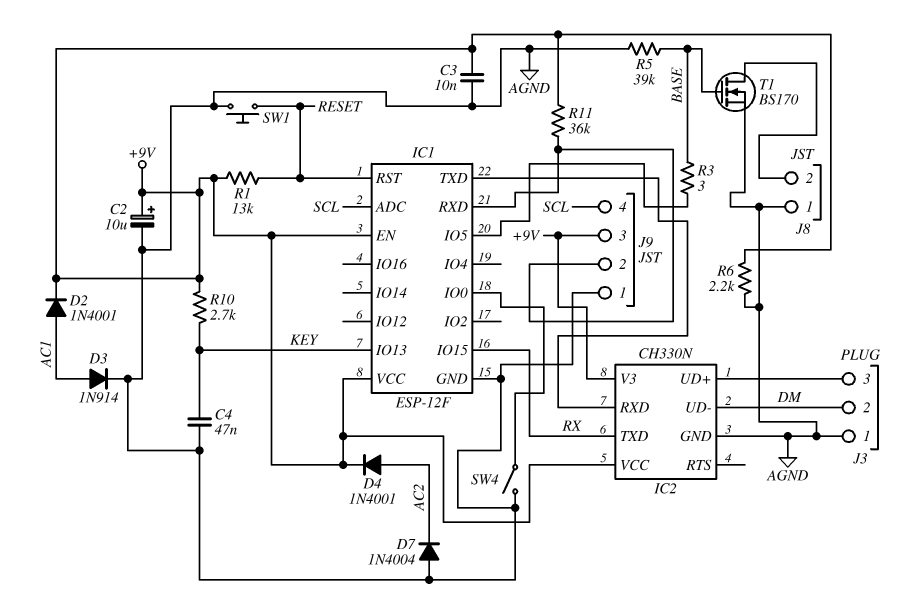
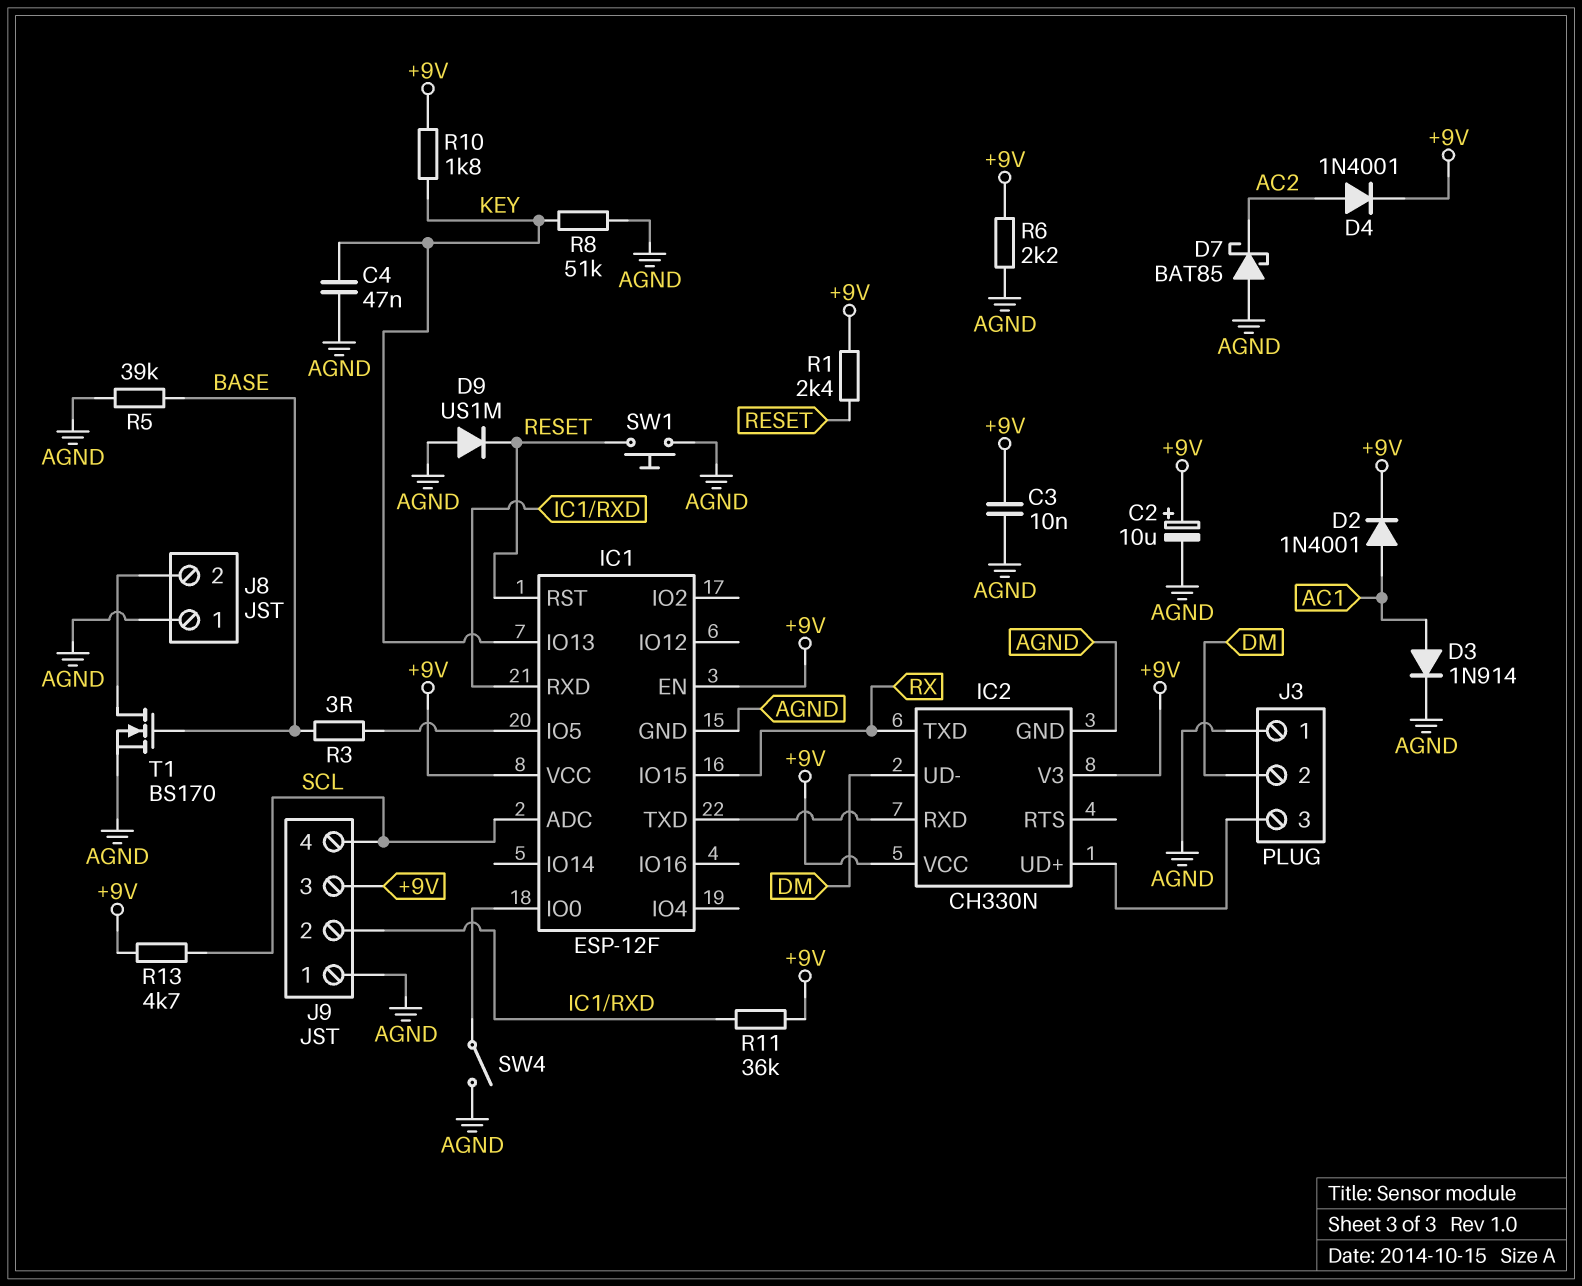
D7: diode 1N4004 (A AGND, K AC2) -> schottky BAT85 (A AGND, K AC2)
D9: none -> diode US1M (A AGND, K RESET)
R1: 13k (+9V, RESET) -> 2.4k (+9V, RESET)
R8: none -> 51k (AGND, KEY)
R10: 2.7k (+9V, KEY) -> 1.8k (+9V, KEY)
R13: none -> 4.7k (+9V, SCL)

